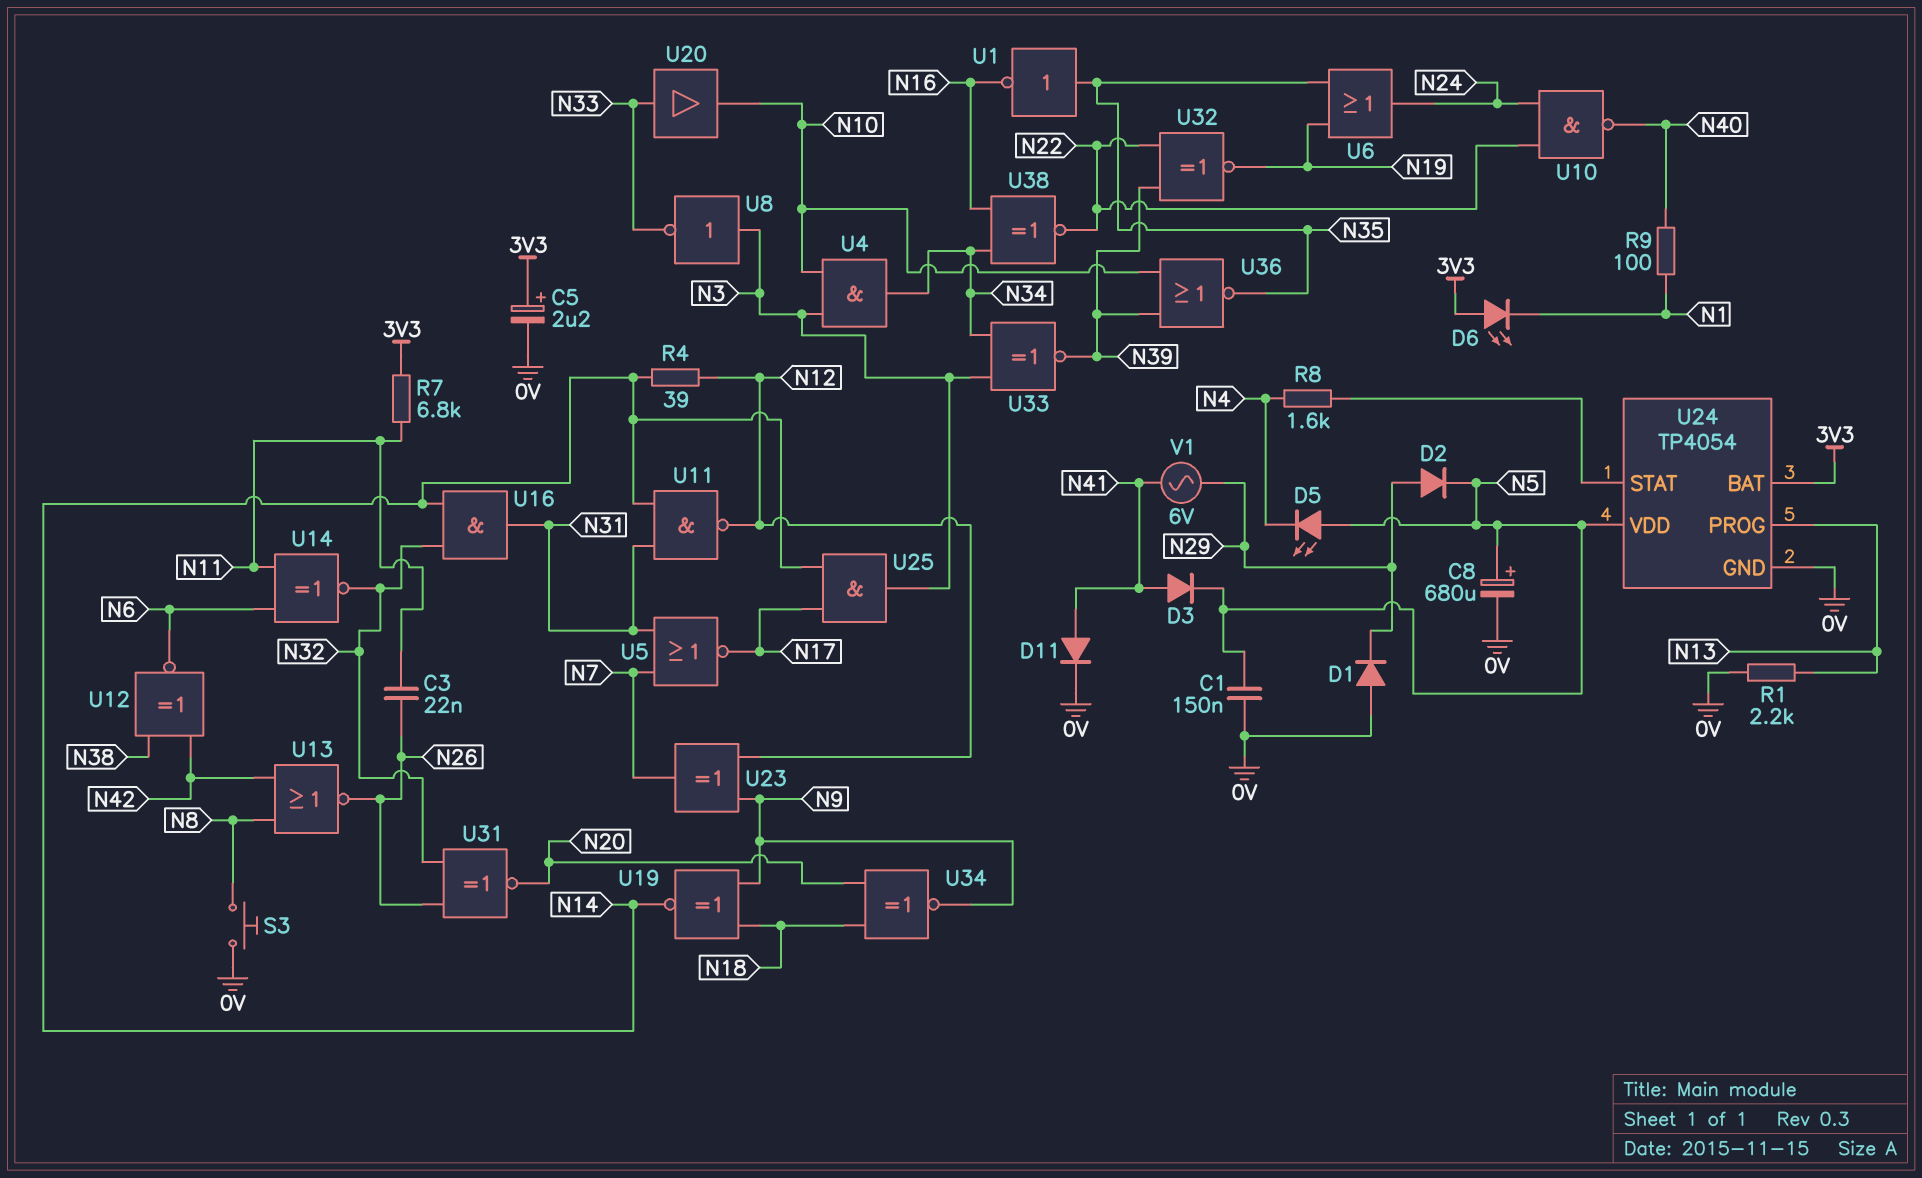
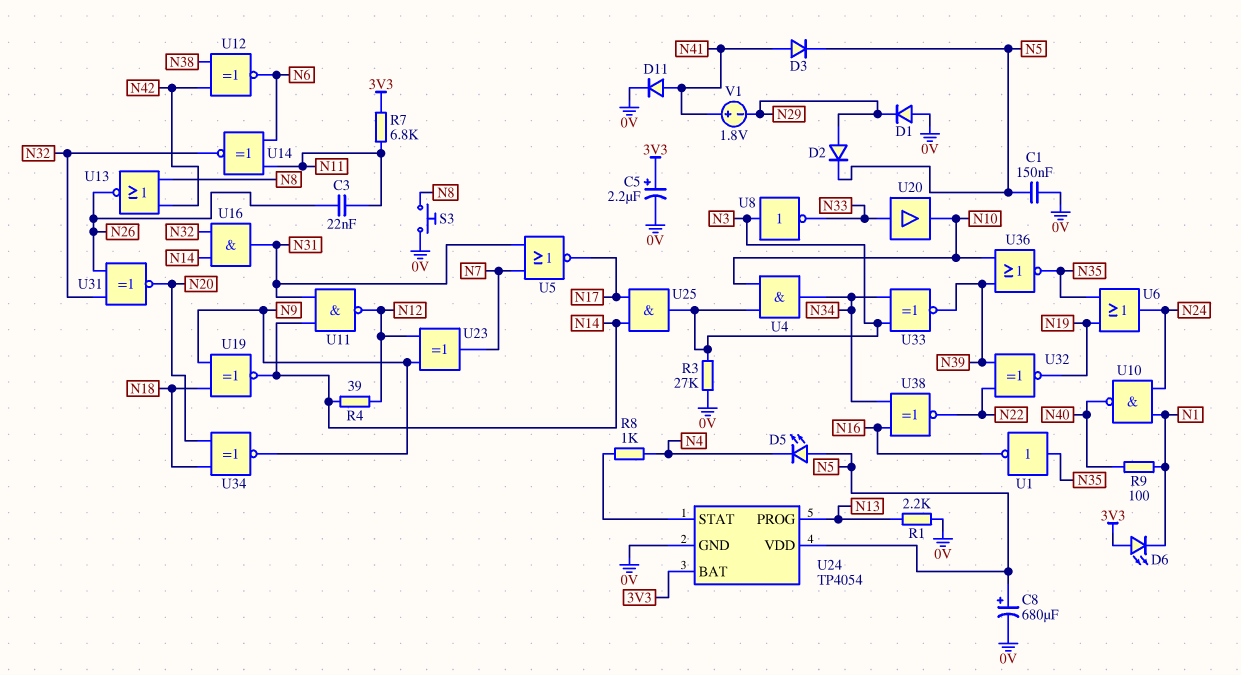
R3: none -> 27k (0V, N3)
R8: 1.6k (N4, U24/STAT) -> 1k (N4, U24/STAT)
U10: NAND (in N22, in N24, out N40) -> NAND (in N1, in N24, out N40)
V1: AC 6V (N29, N41) -> 1.8V (plus N41, minus N29)

